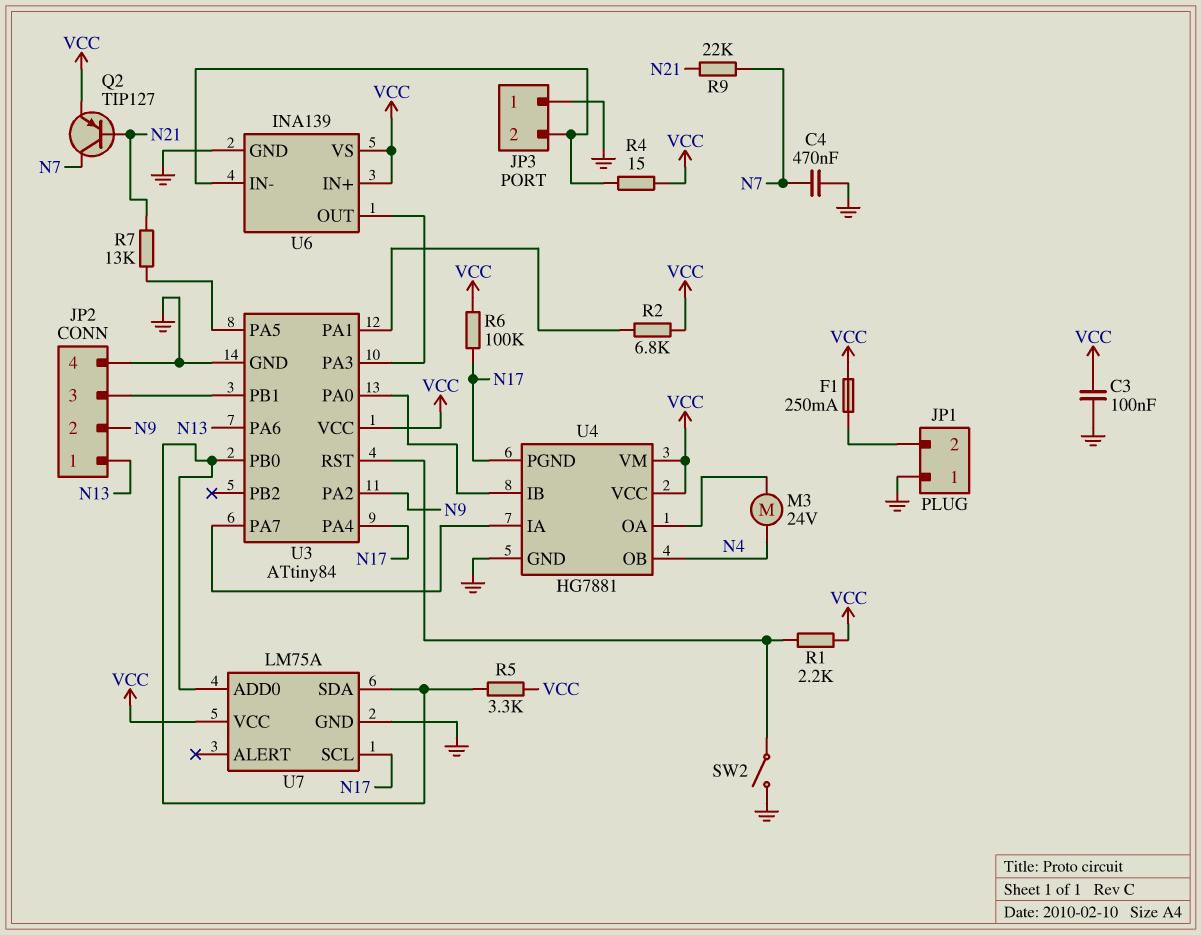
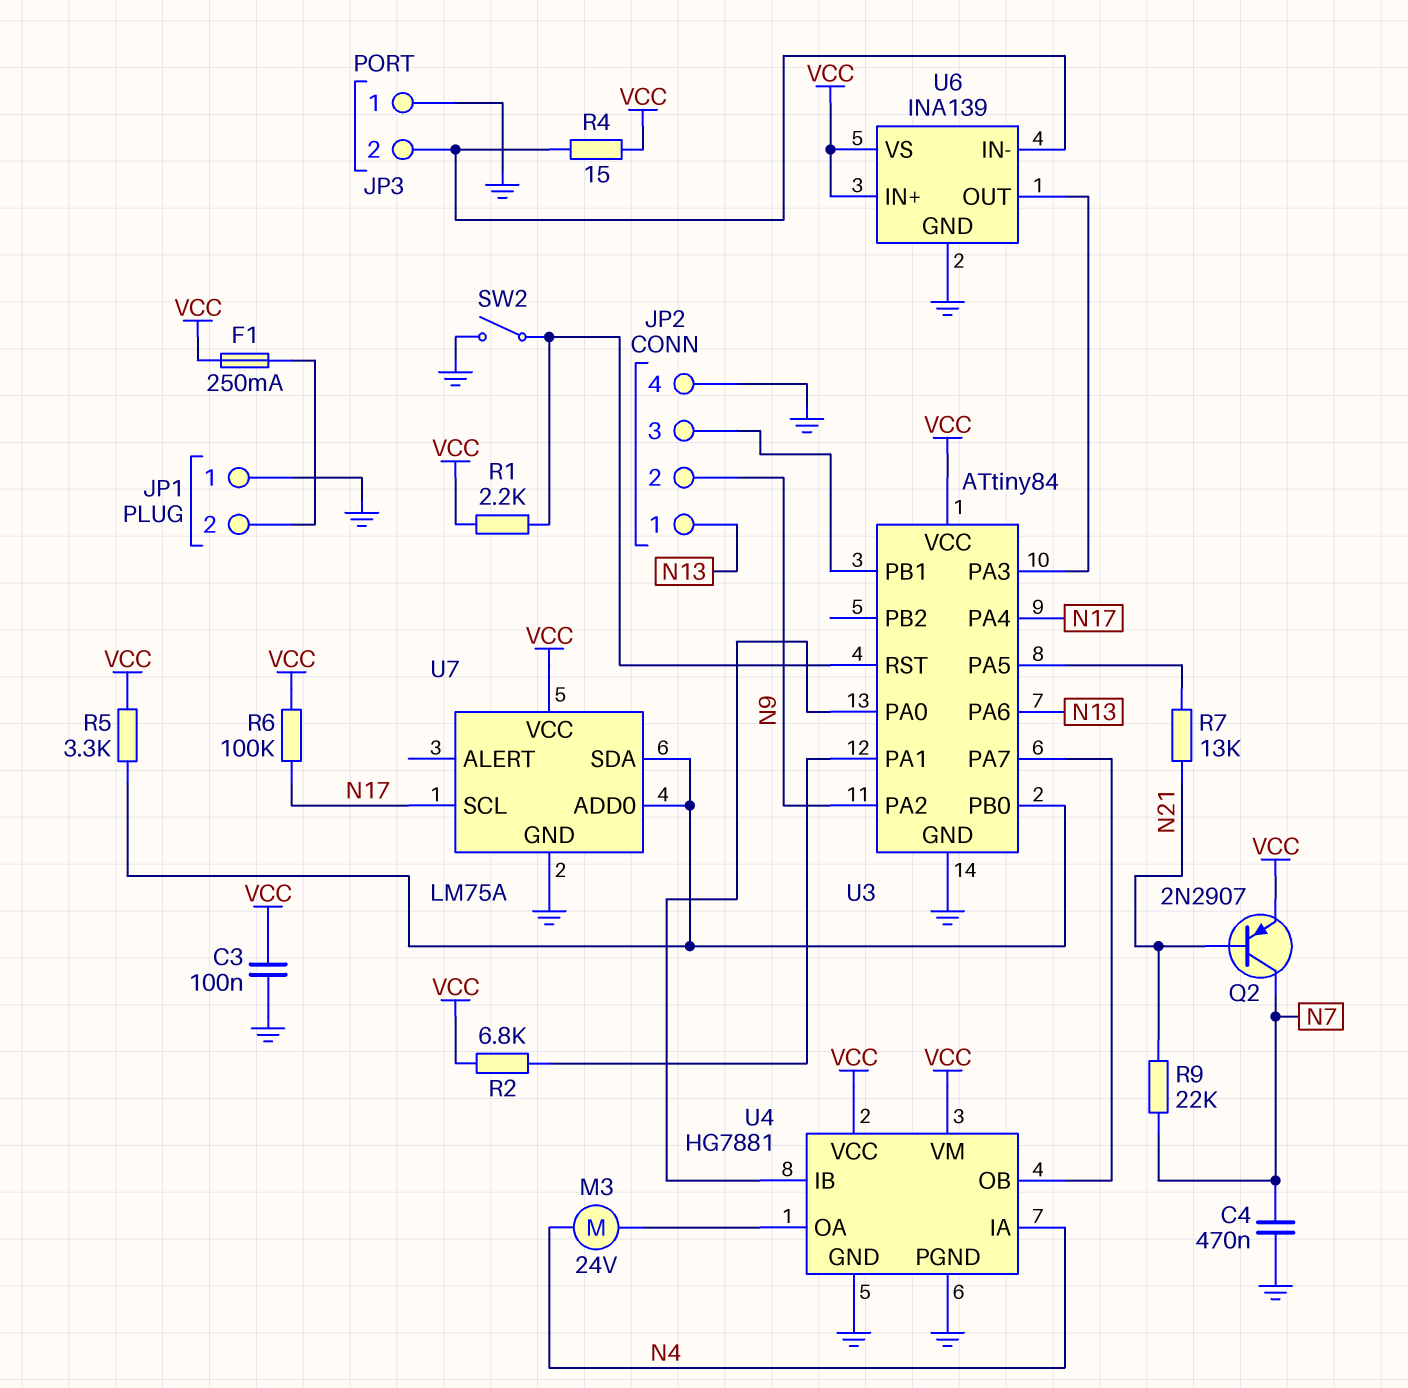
Q2: PNP TIP127 (B N21, C N7, E VCC) -> PNP 2N2907 (B N21, C N7, E VCC)
U4 pin IA: U3/PA7 -> N4
U4 pin OB: N4 -> U3/PA7
U4 pin PGND: N17 -> GND

